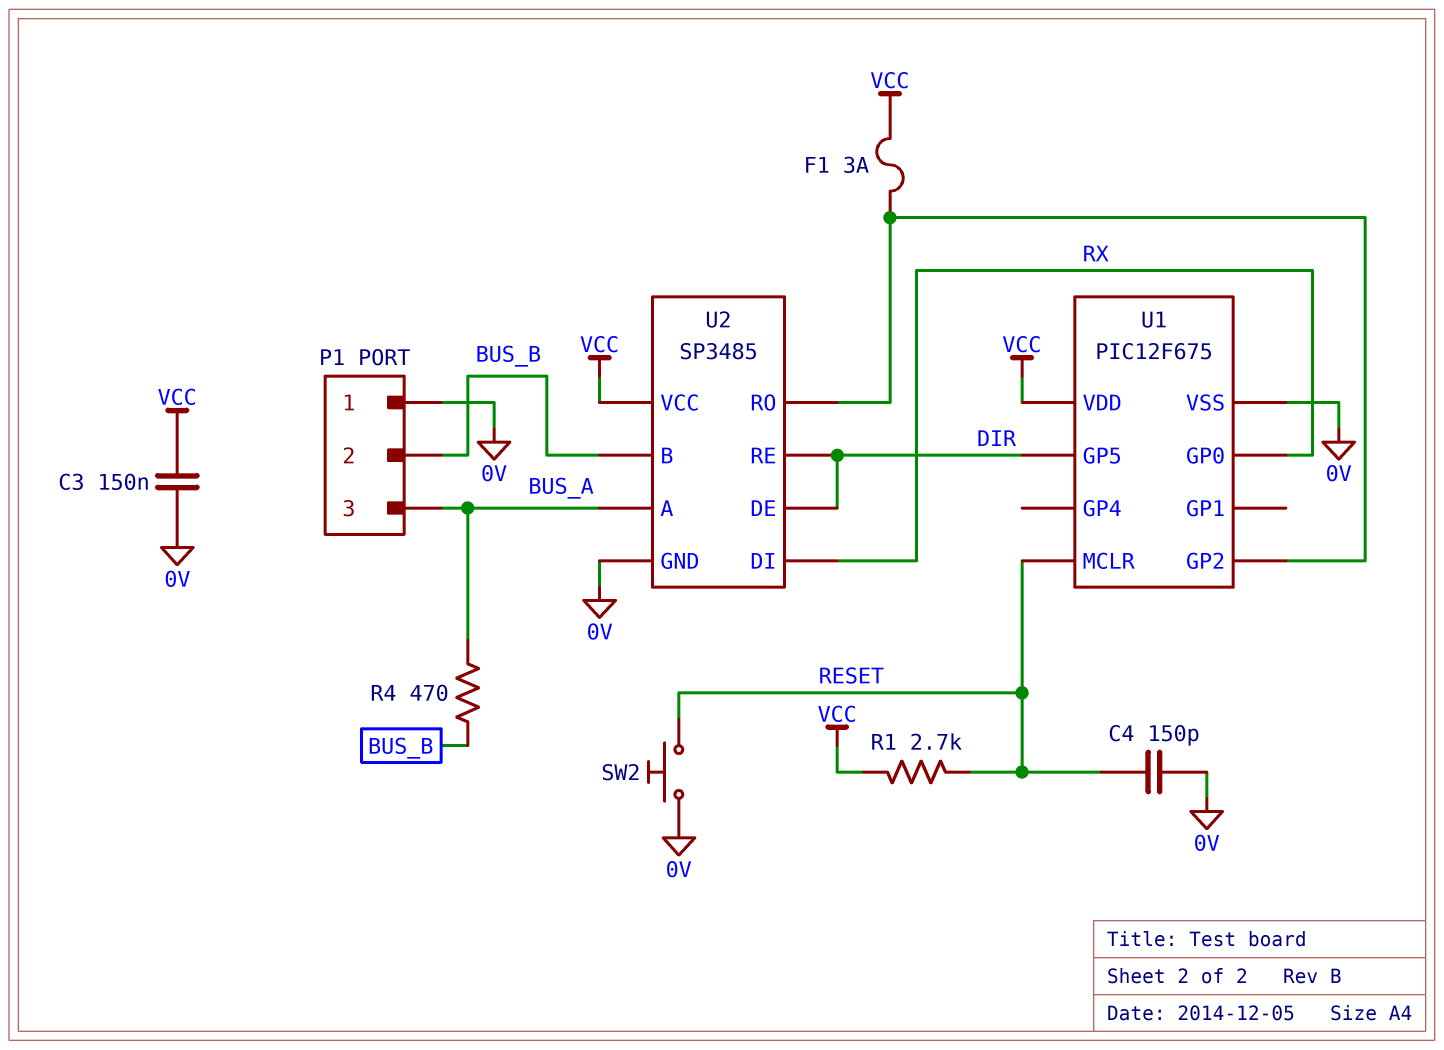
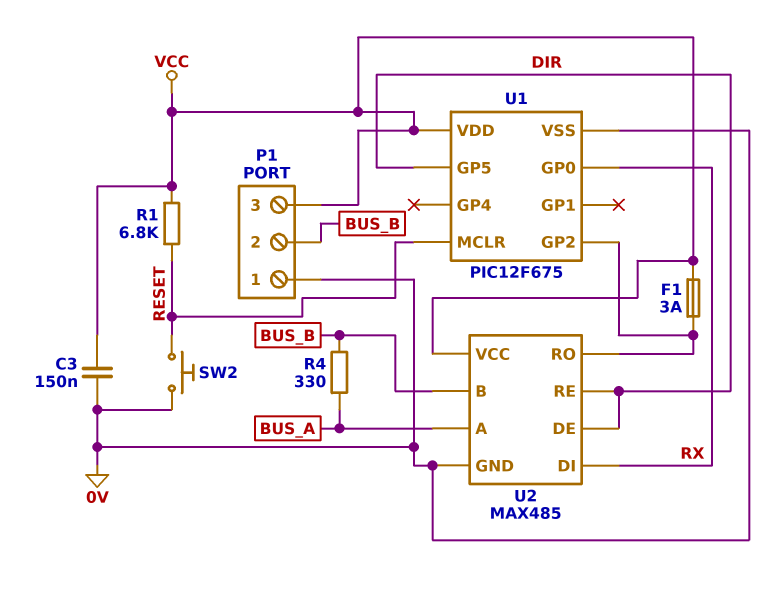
C4: 150pF (0V, RESET) -> none
P1 pin 3: BUS_A -> VCC
R1: 2.7k (RESET, VCC) -> 6.8k (RESET, VCC)
R4: 470 (BUS_A, BUS_B) -> 330 (BUS_A, BUS_B)
U2: SP3485 -> MAX485

